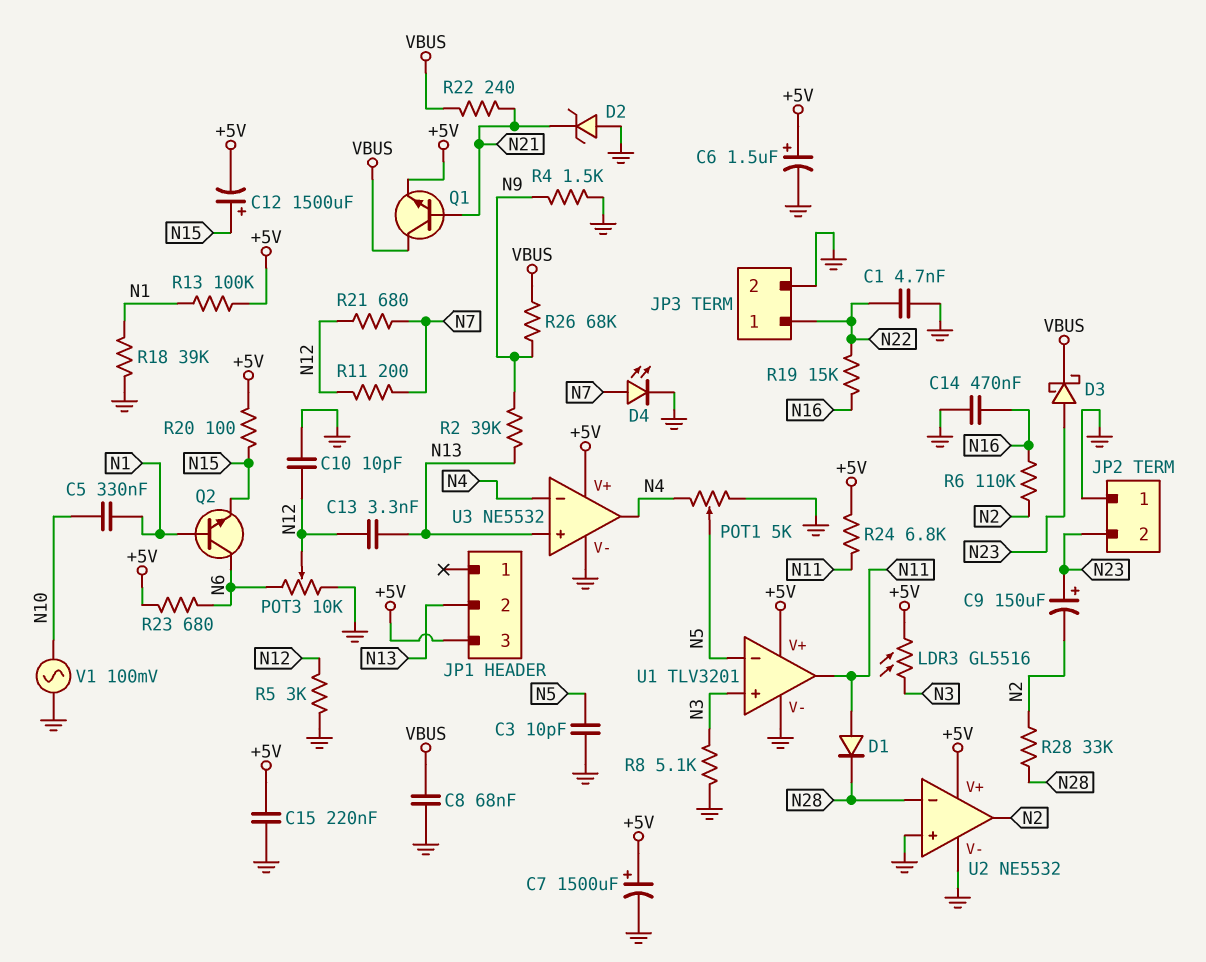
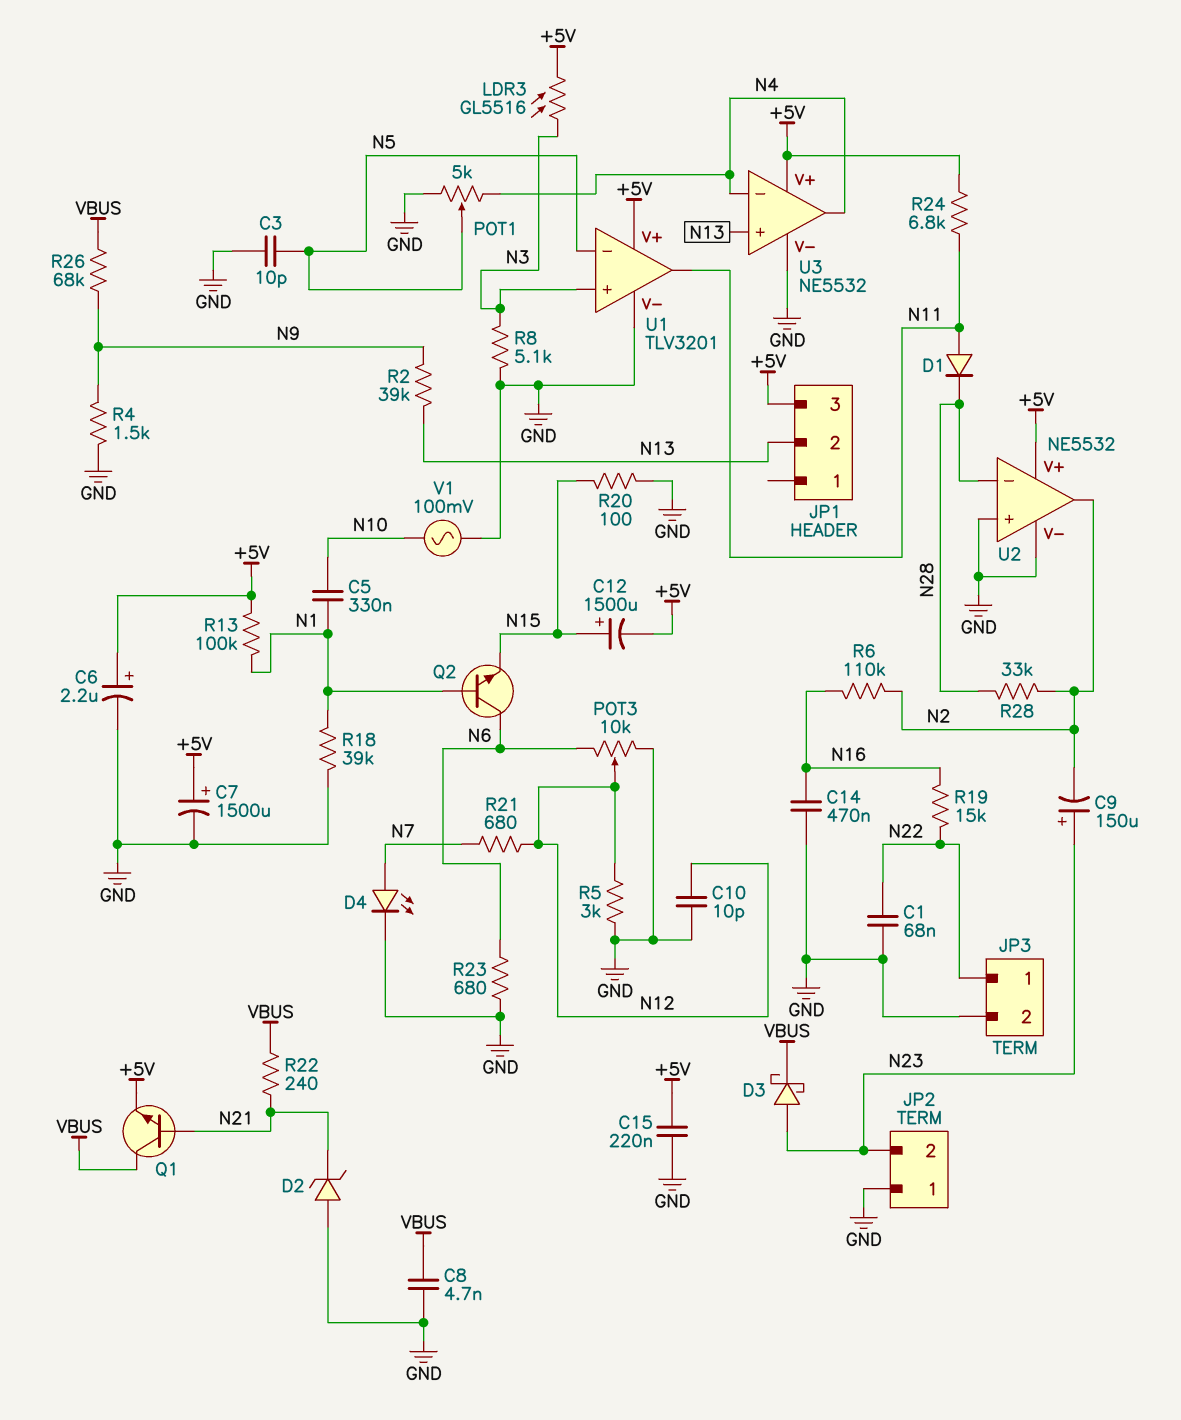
C1: 4.7nF (GND, N22) -> 68nF (GND, N22)
C6: 1.5uF (plus +5V, minus GND) -> 2.2uF (plus +5V, minus GND)
C8: 68nF (GND, VBUS) -> 4.7nF (GND, VBUS)
C13: 3.3nF (N12, N13) -> none
R11: 200 (N7, N12) -> none
R20: 100 (+5V, N15) -> 100 (GND, N15)
R23: 680 (+5V, N6) -> 680 (GND, N6)

